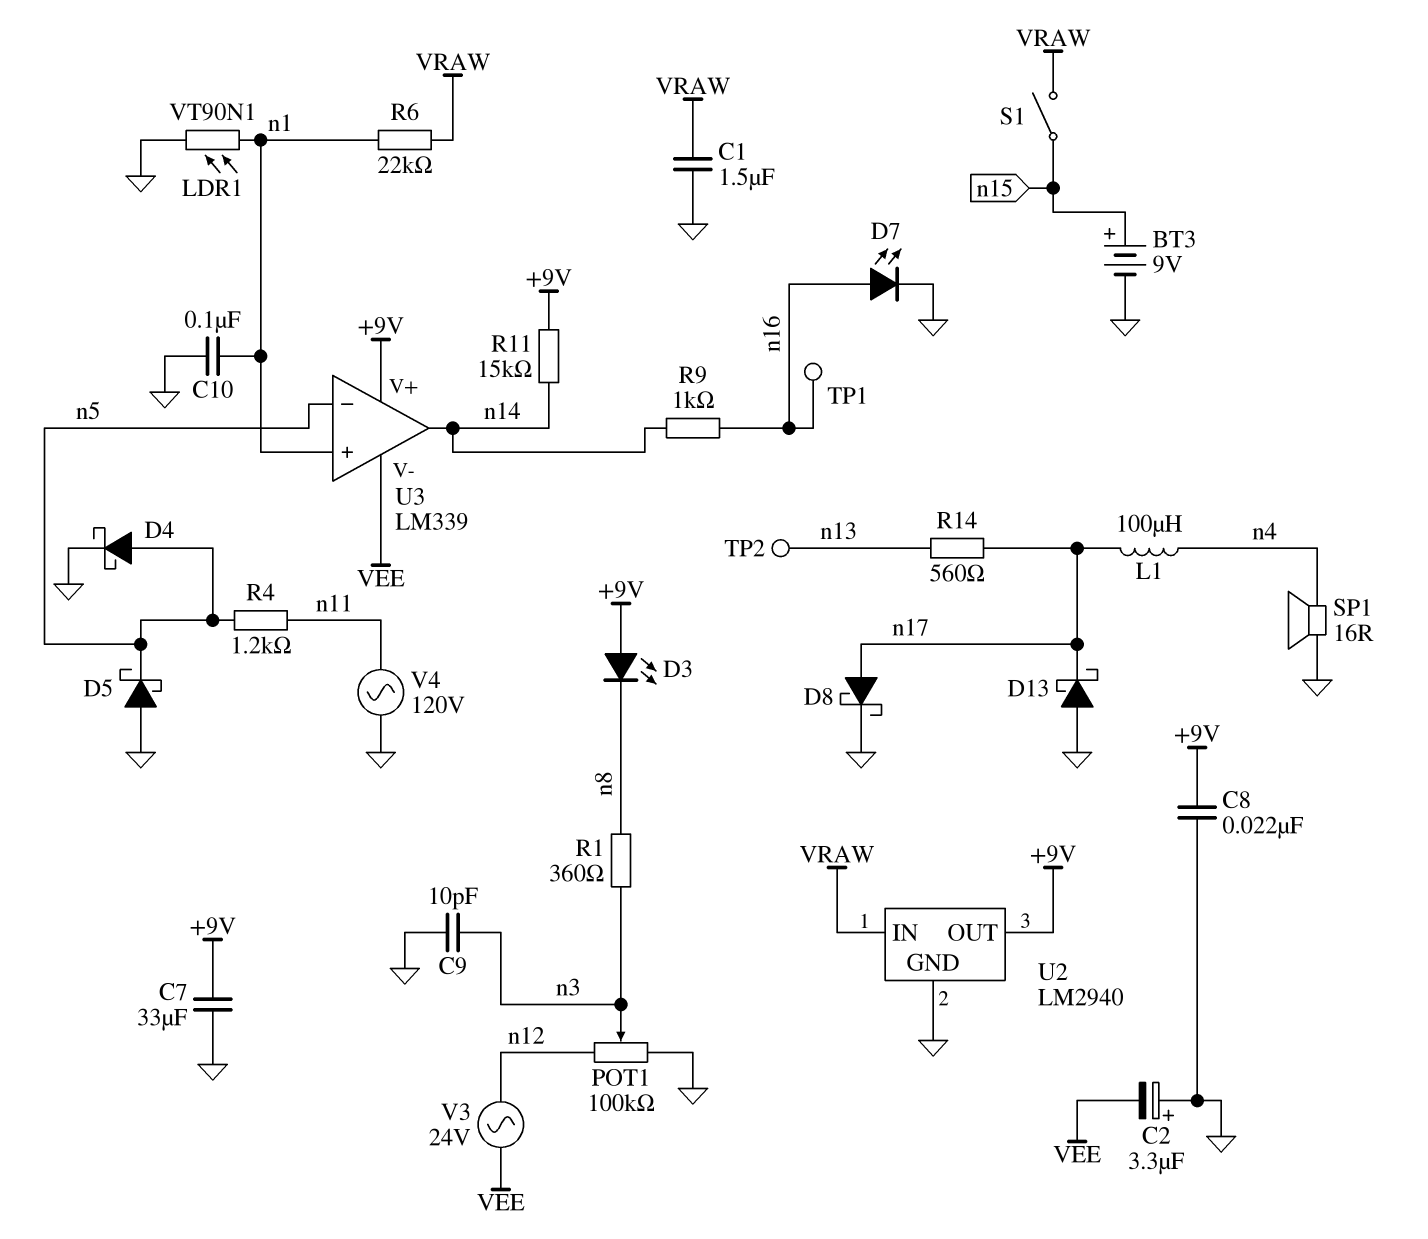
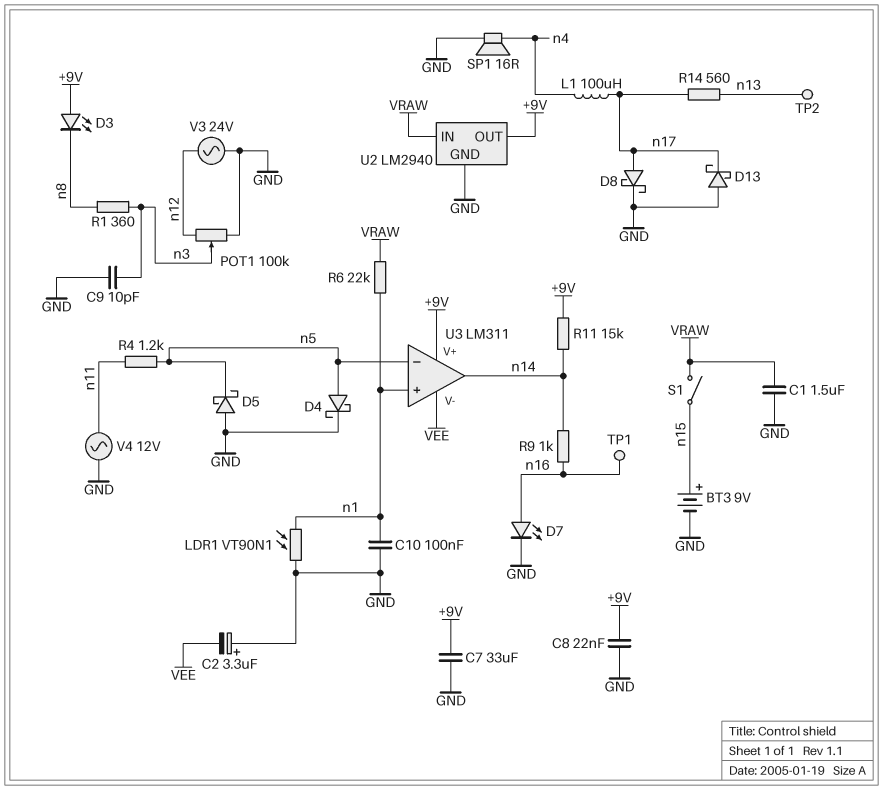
U3: LM339 -> LM311
V3: AC 24V (VEE, n12) -> AC 24V (GND, n12)
V4: AC 120V (GND, n11) -> AC 12V (GND, n11)

